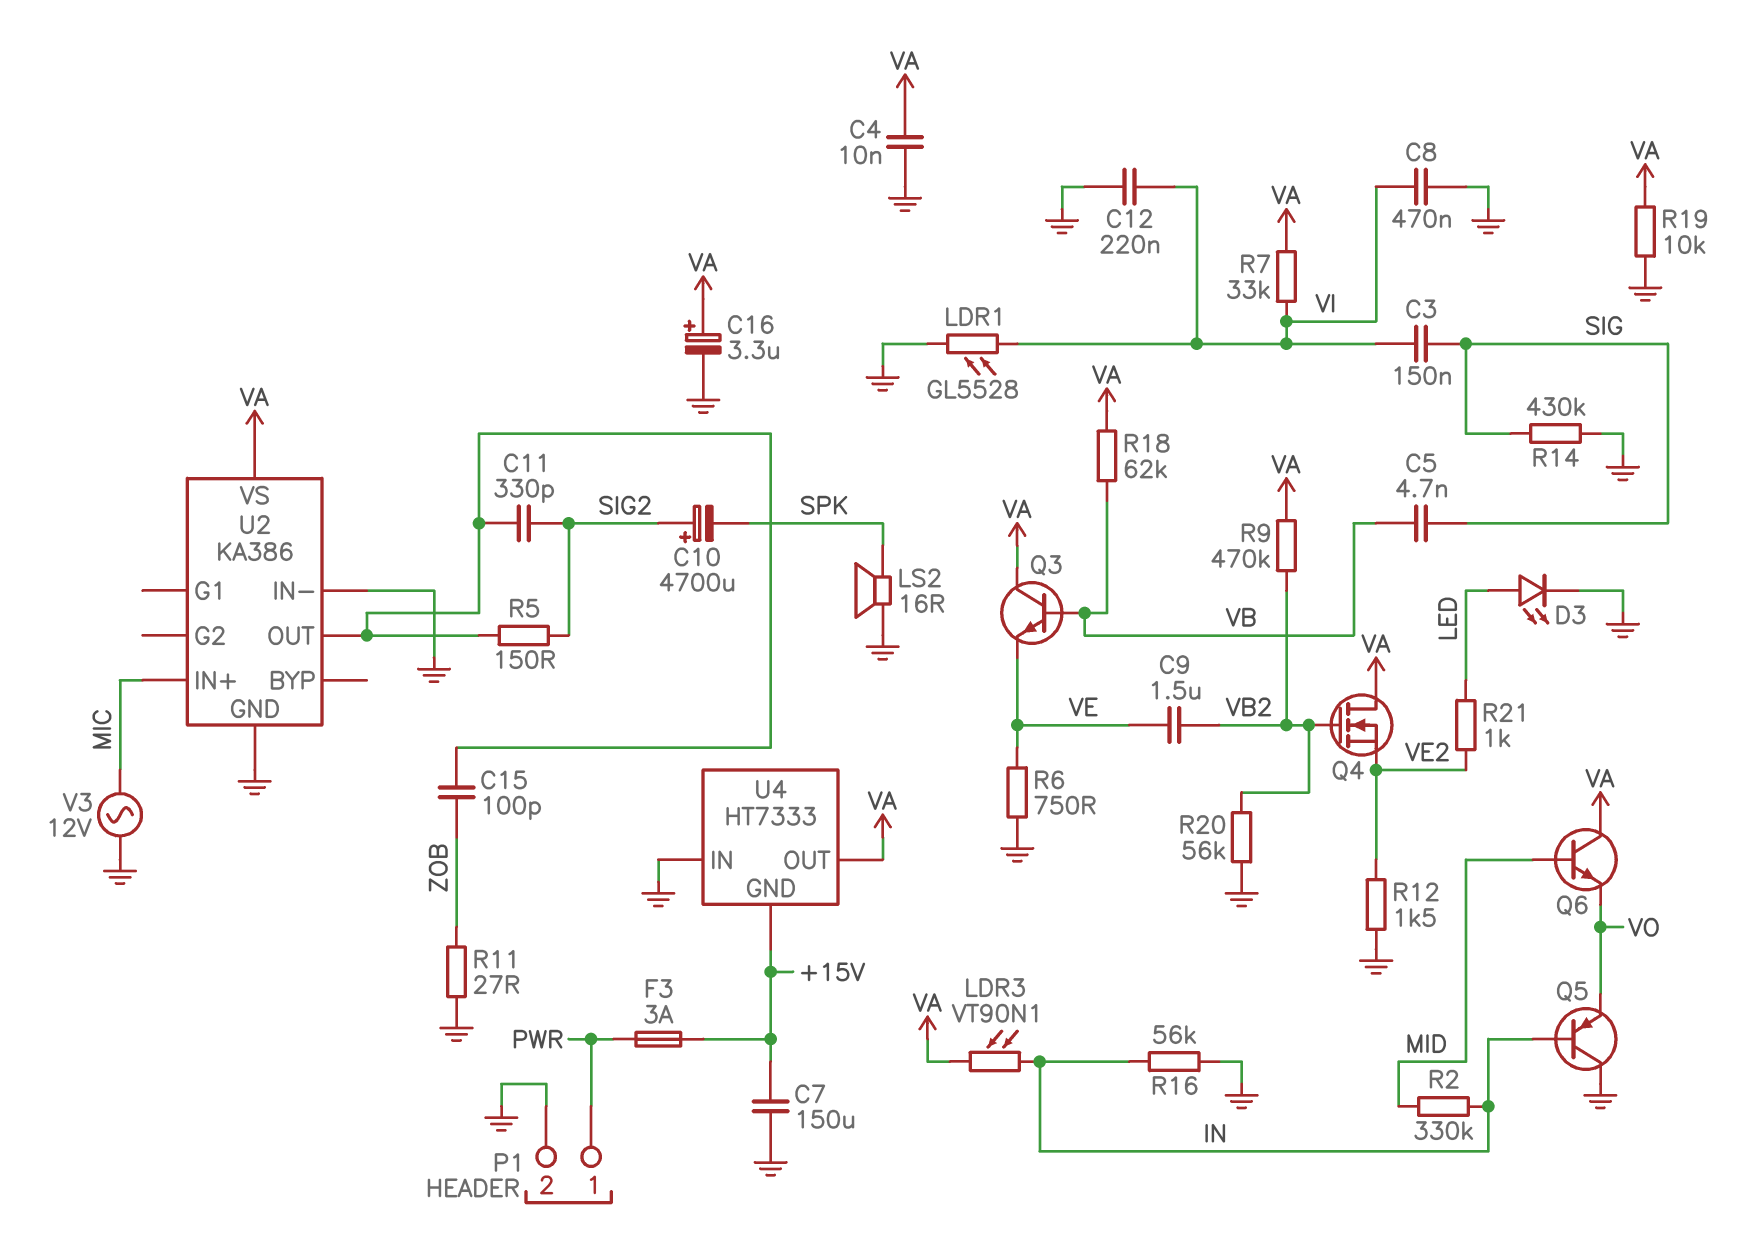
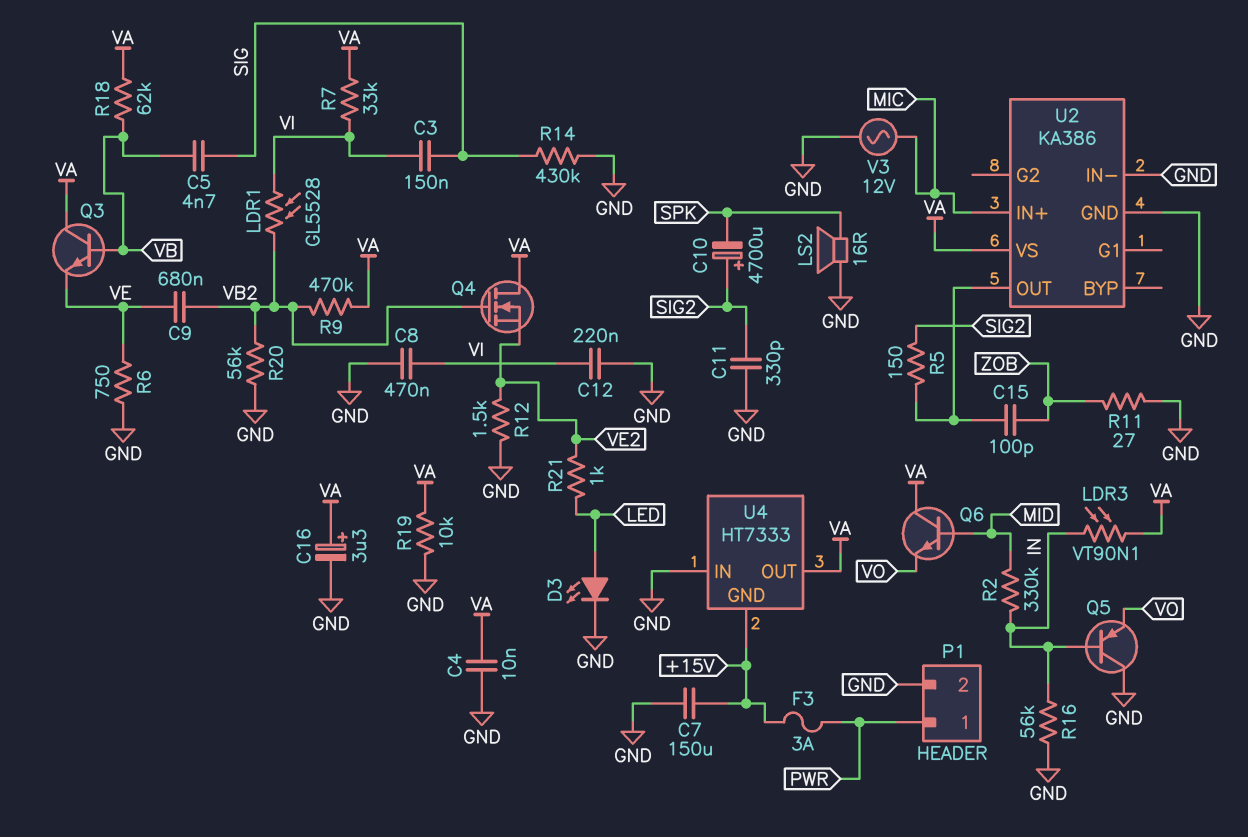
C9: 1.5uF (VB2, VE) -> 680nF (VB2, VE)
C11: 330pF (SIG2, U2/OUT) -> 330pF (GND, SIG2)
LDR1: GL5528 (GND, VI) -> GL5528 (VB2, VI)

